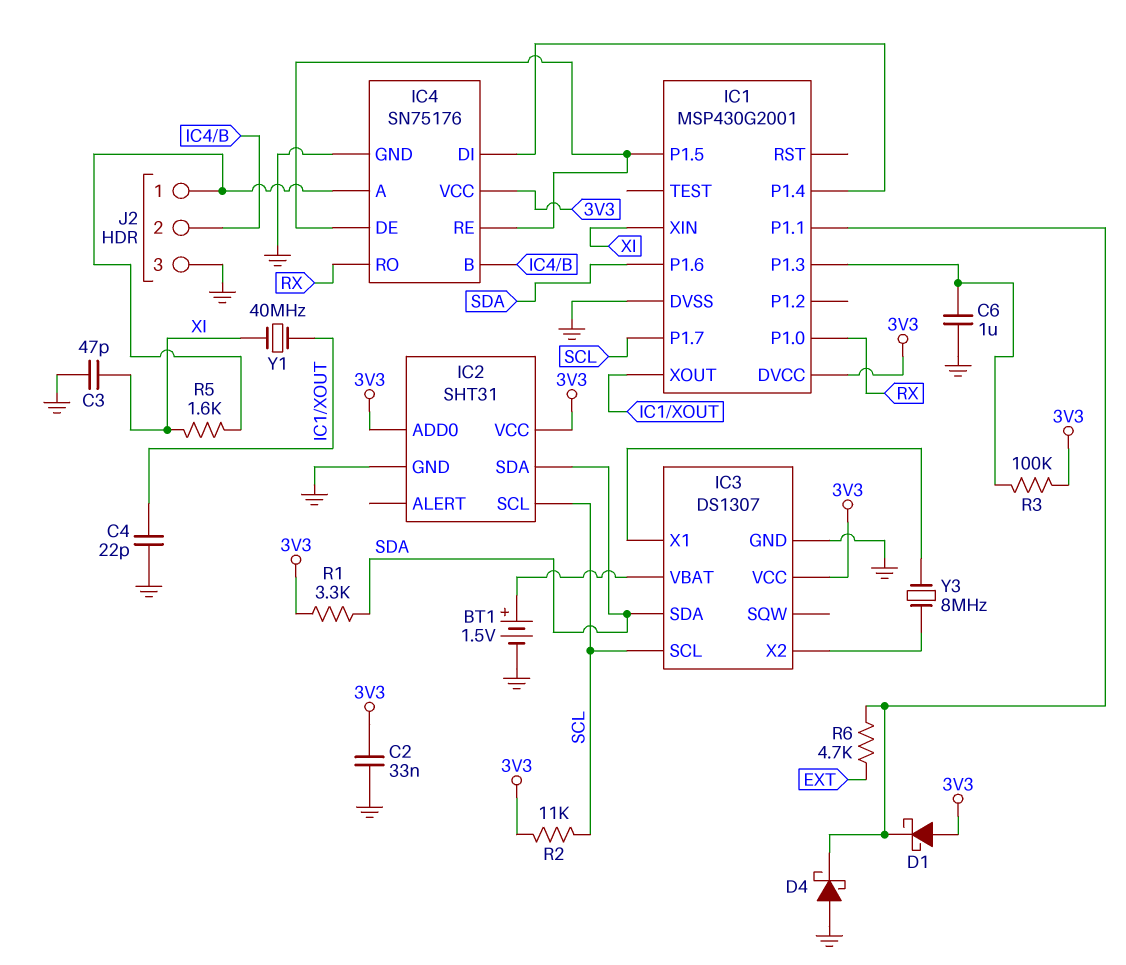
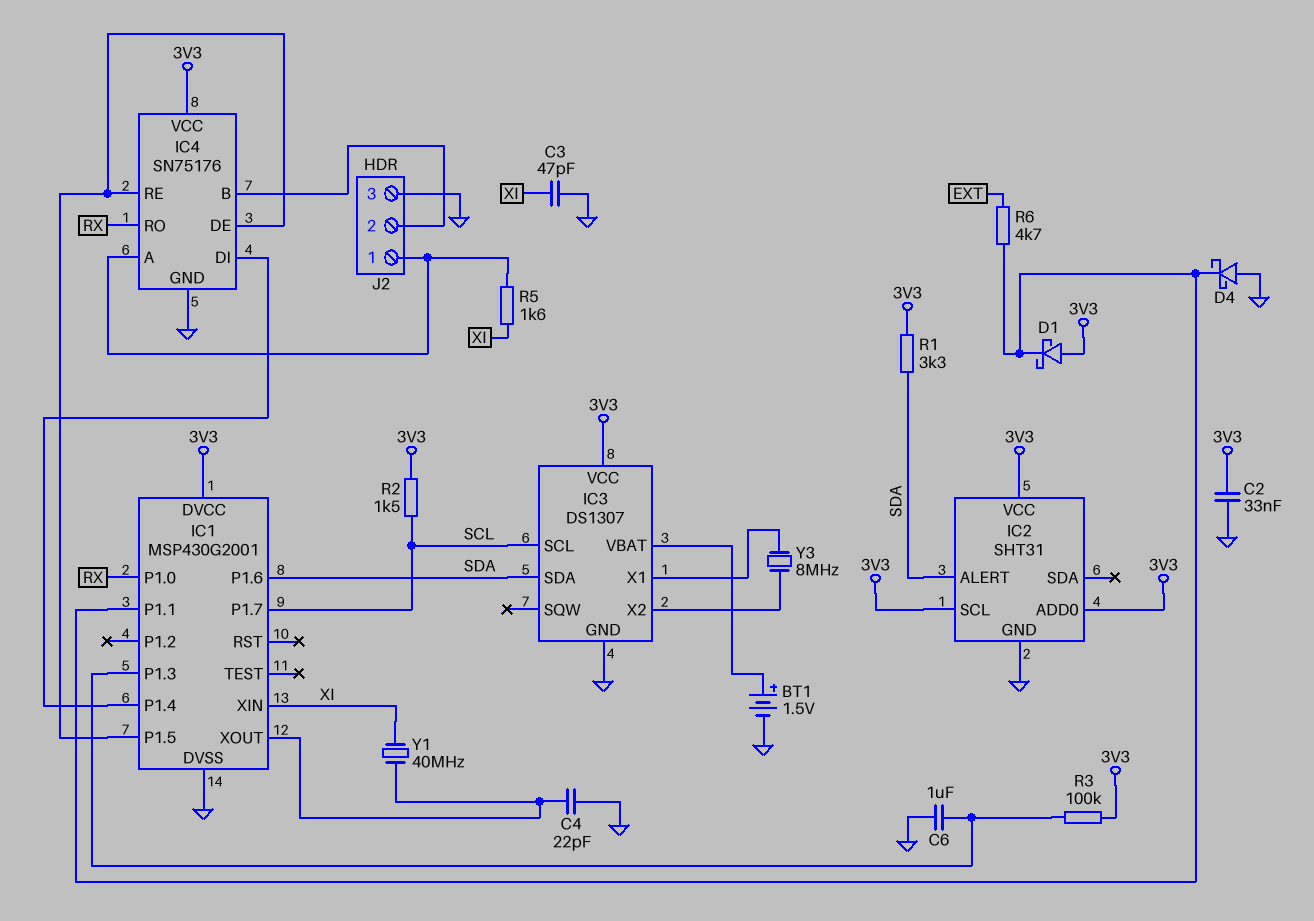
IC2 pin ALERT: none -> SDA
IC2 pin SCL: SCL -> 3V3
IC2 pin SDA: SDA -> none
R2: 11k (3V3, SCL) -> 1.5k (3V3, SCL)

